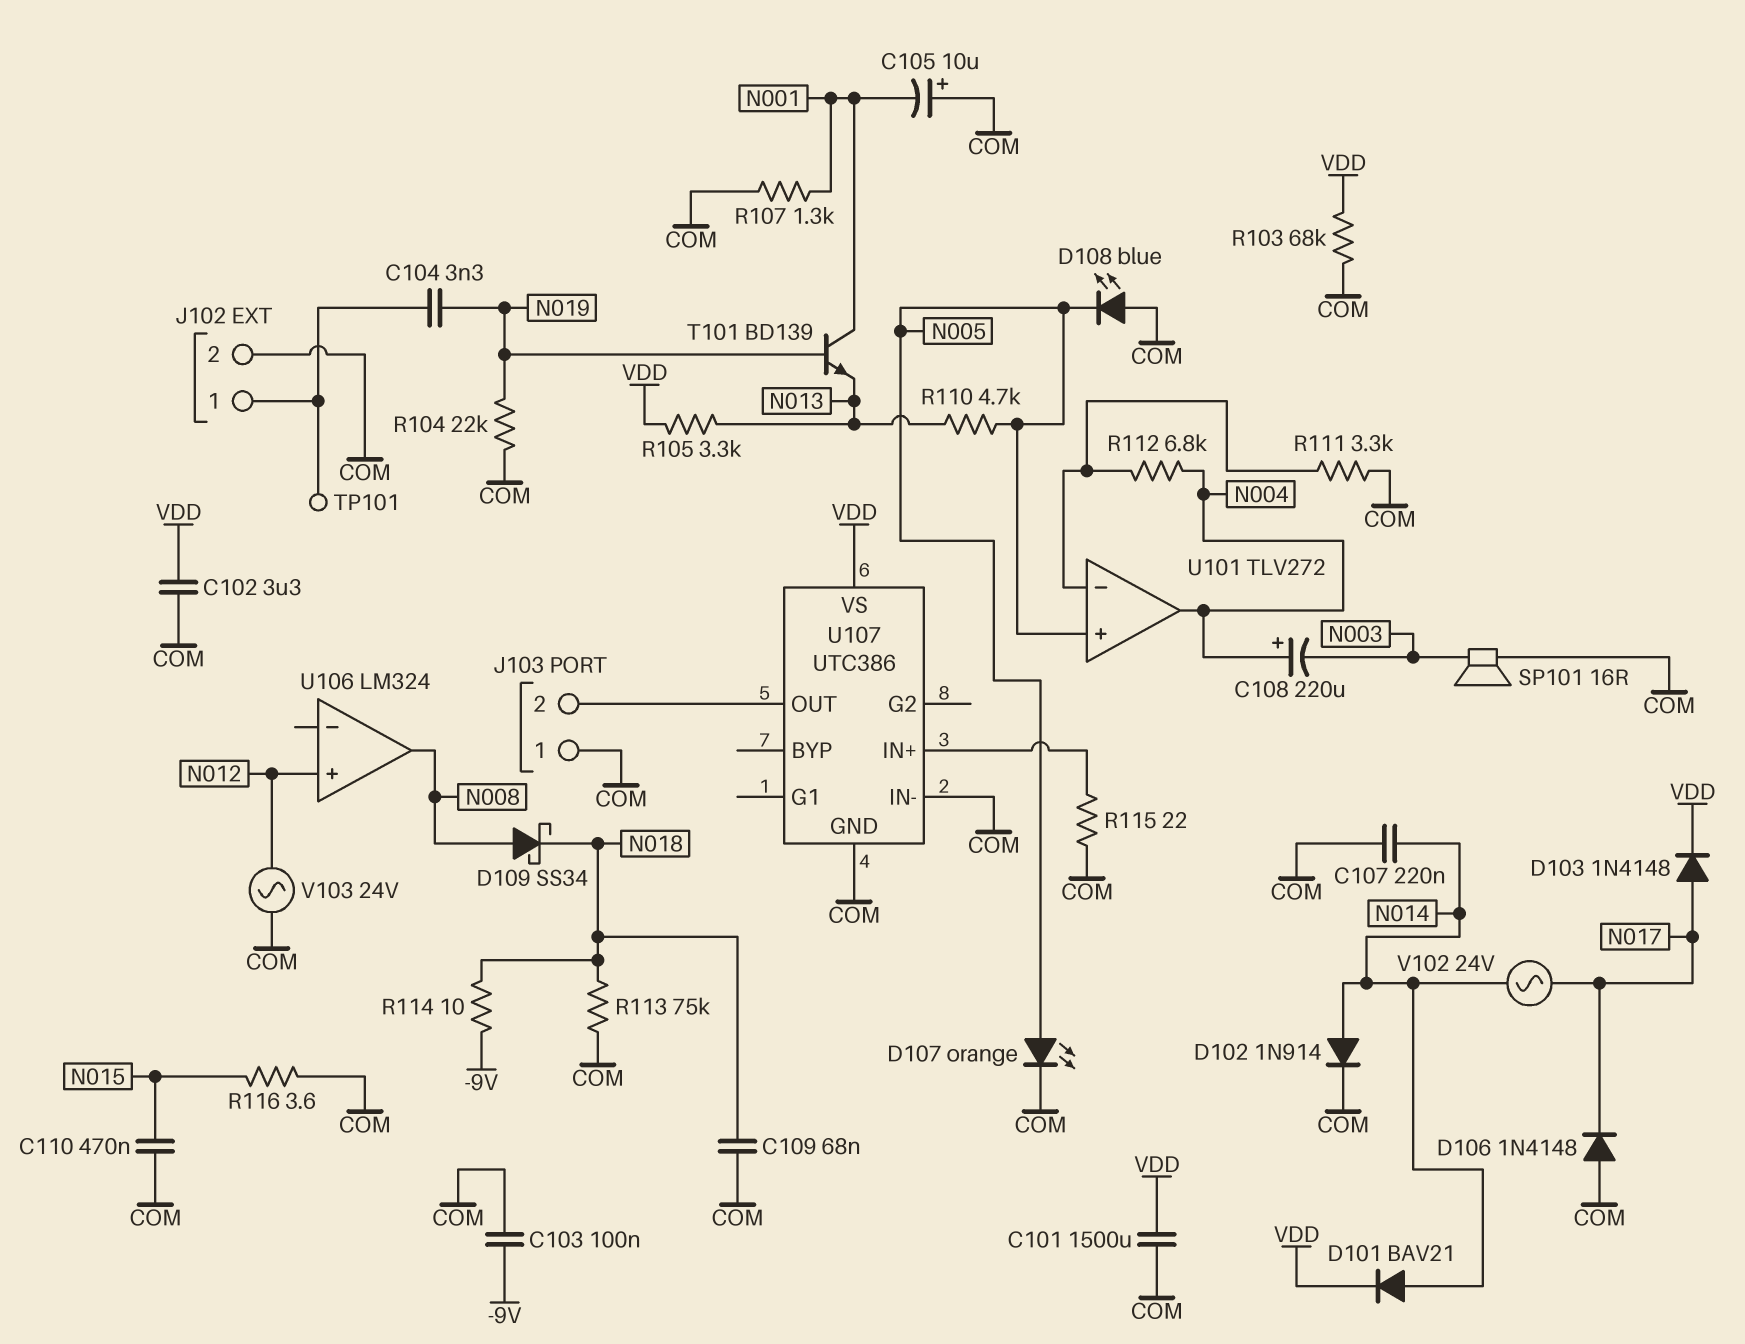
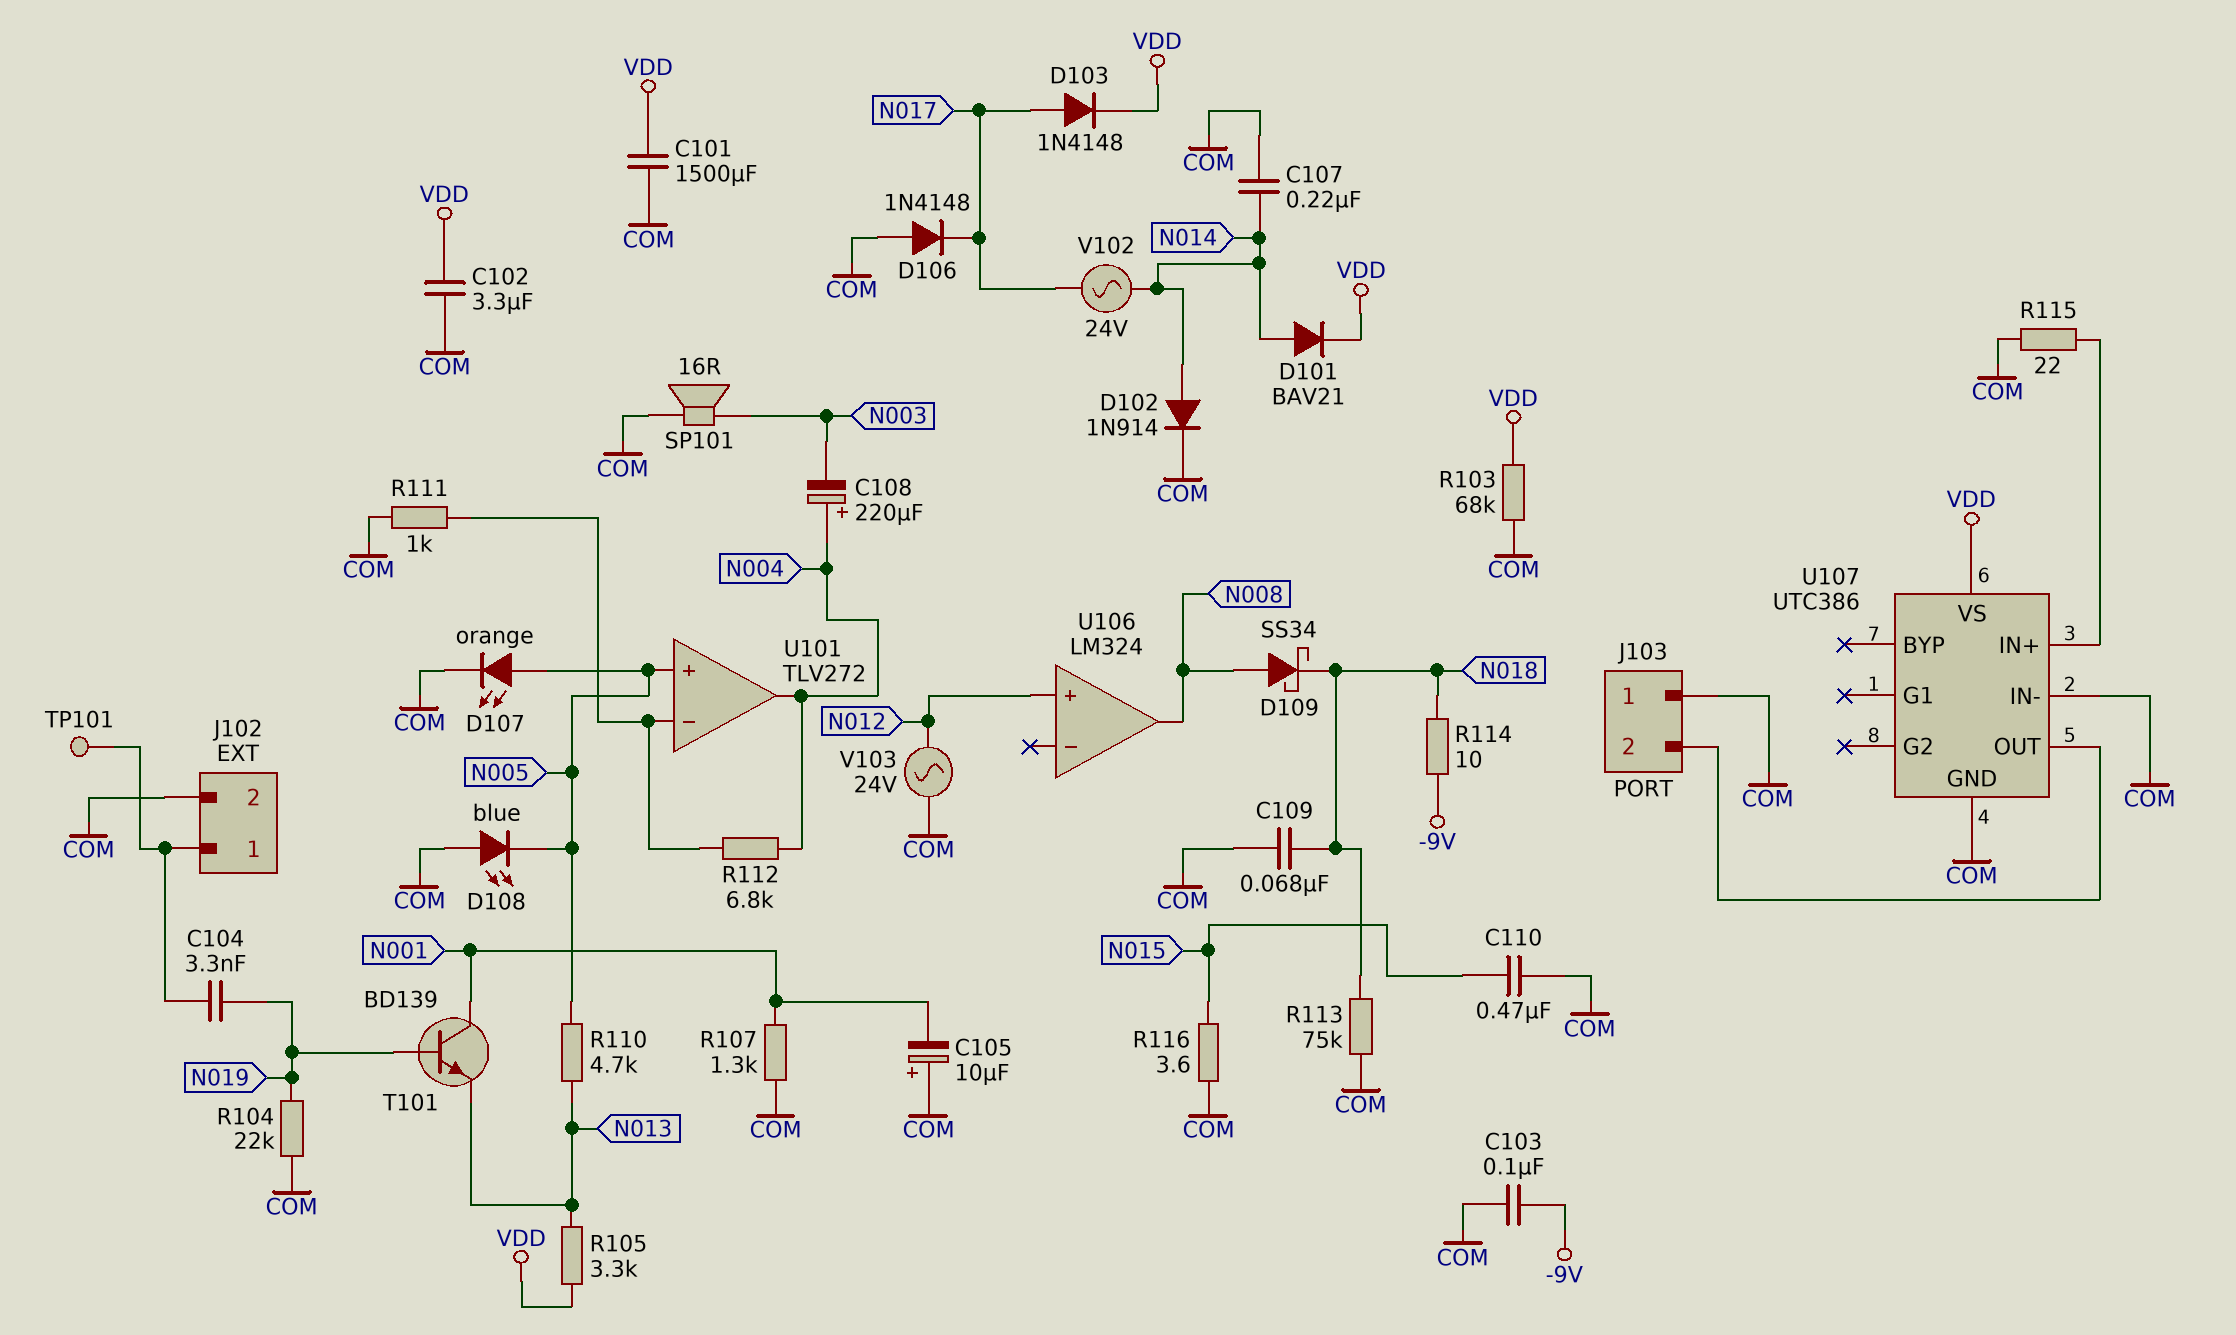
R111: 3.3k (COM, U101/in-) -> 1k (COM, U101/in-)

